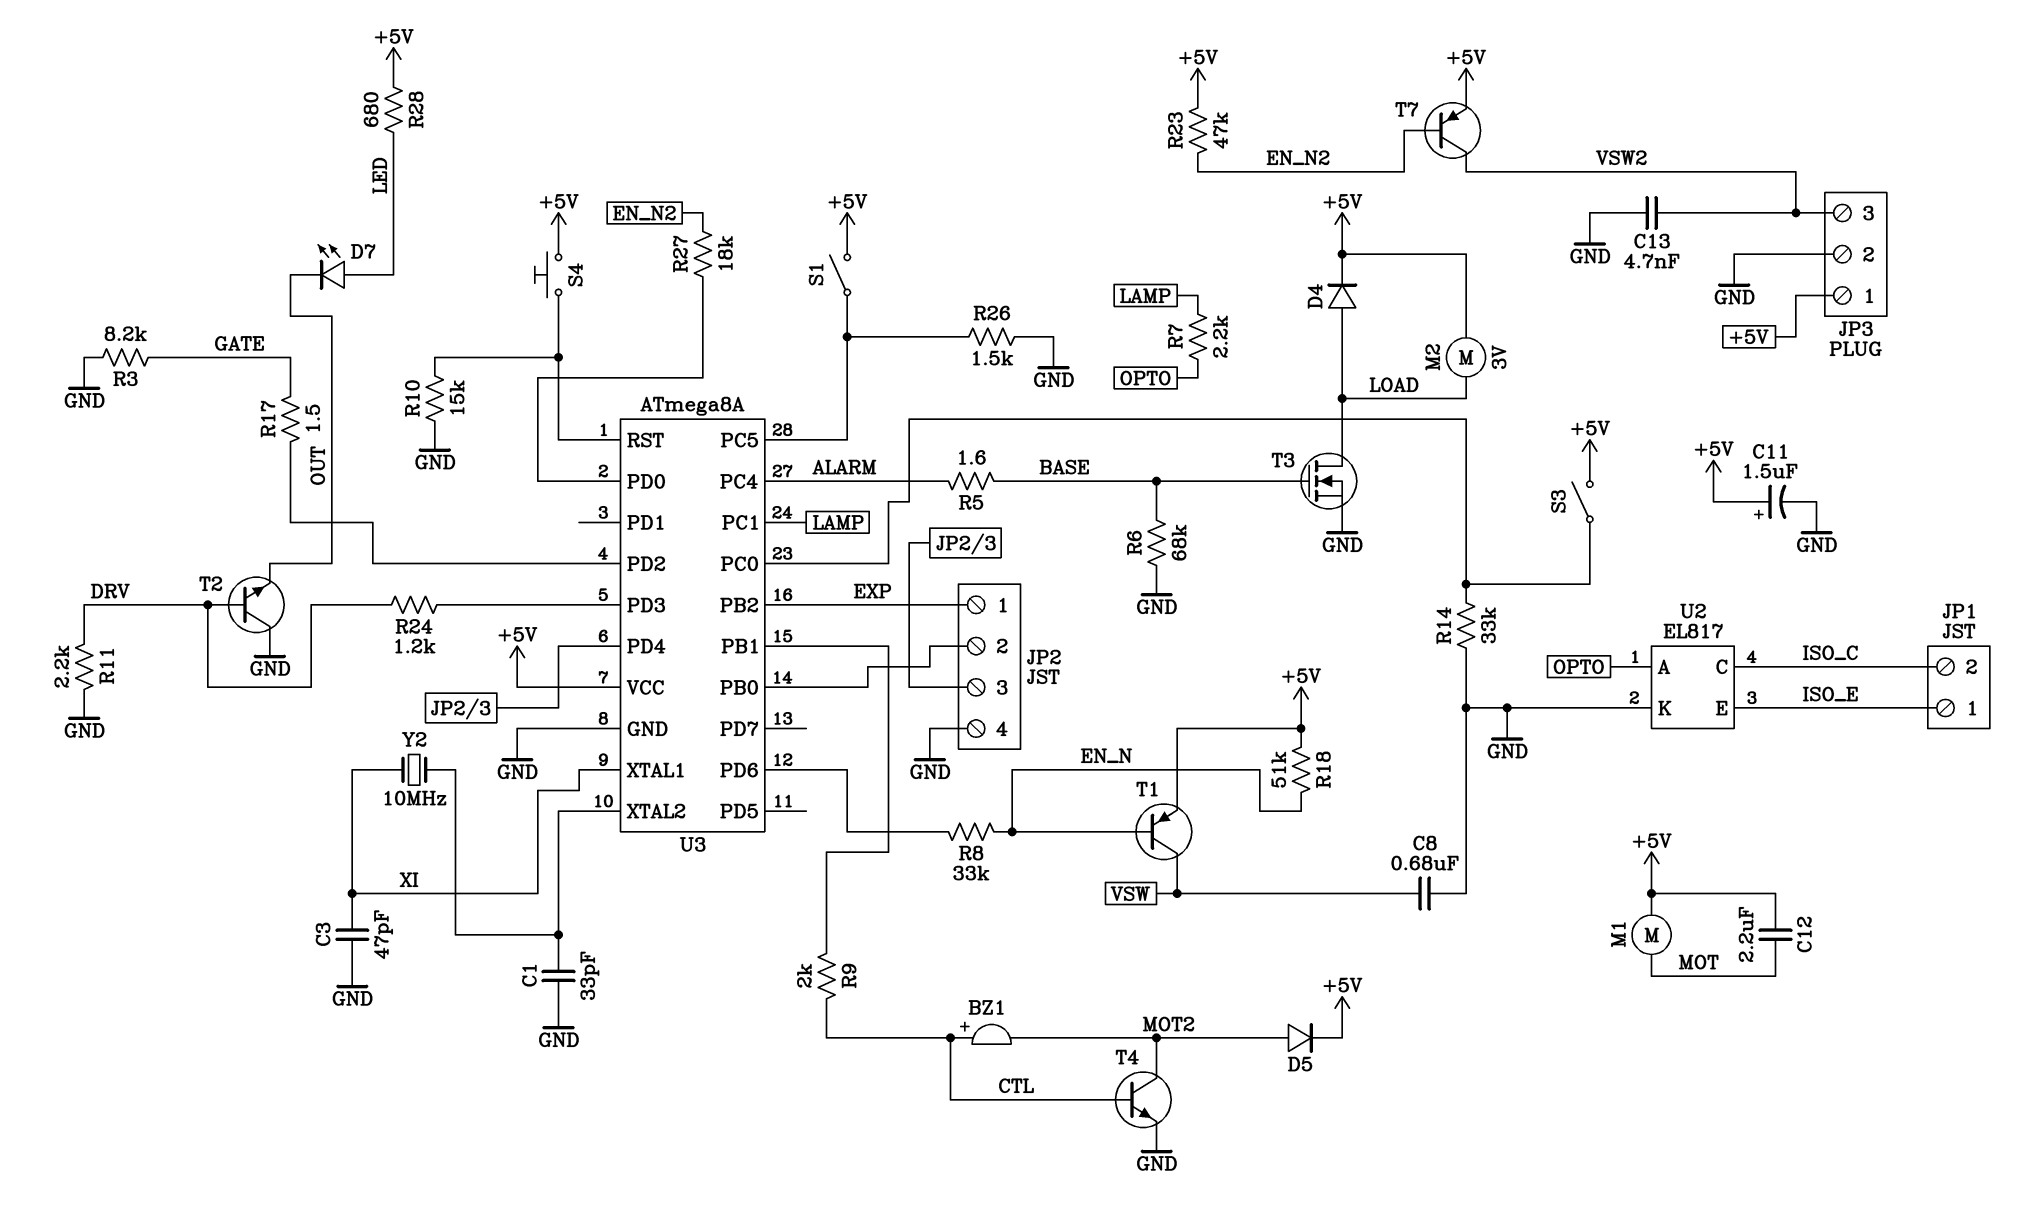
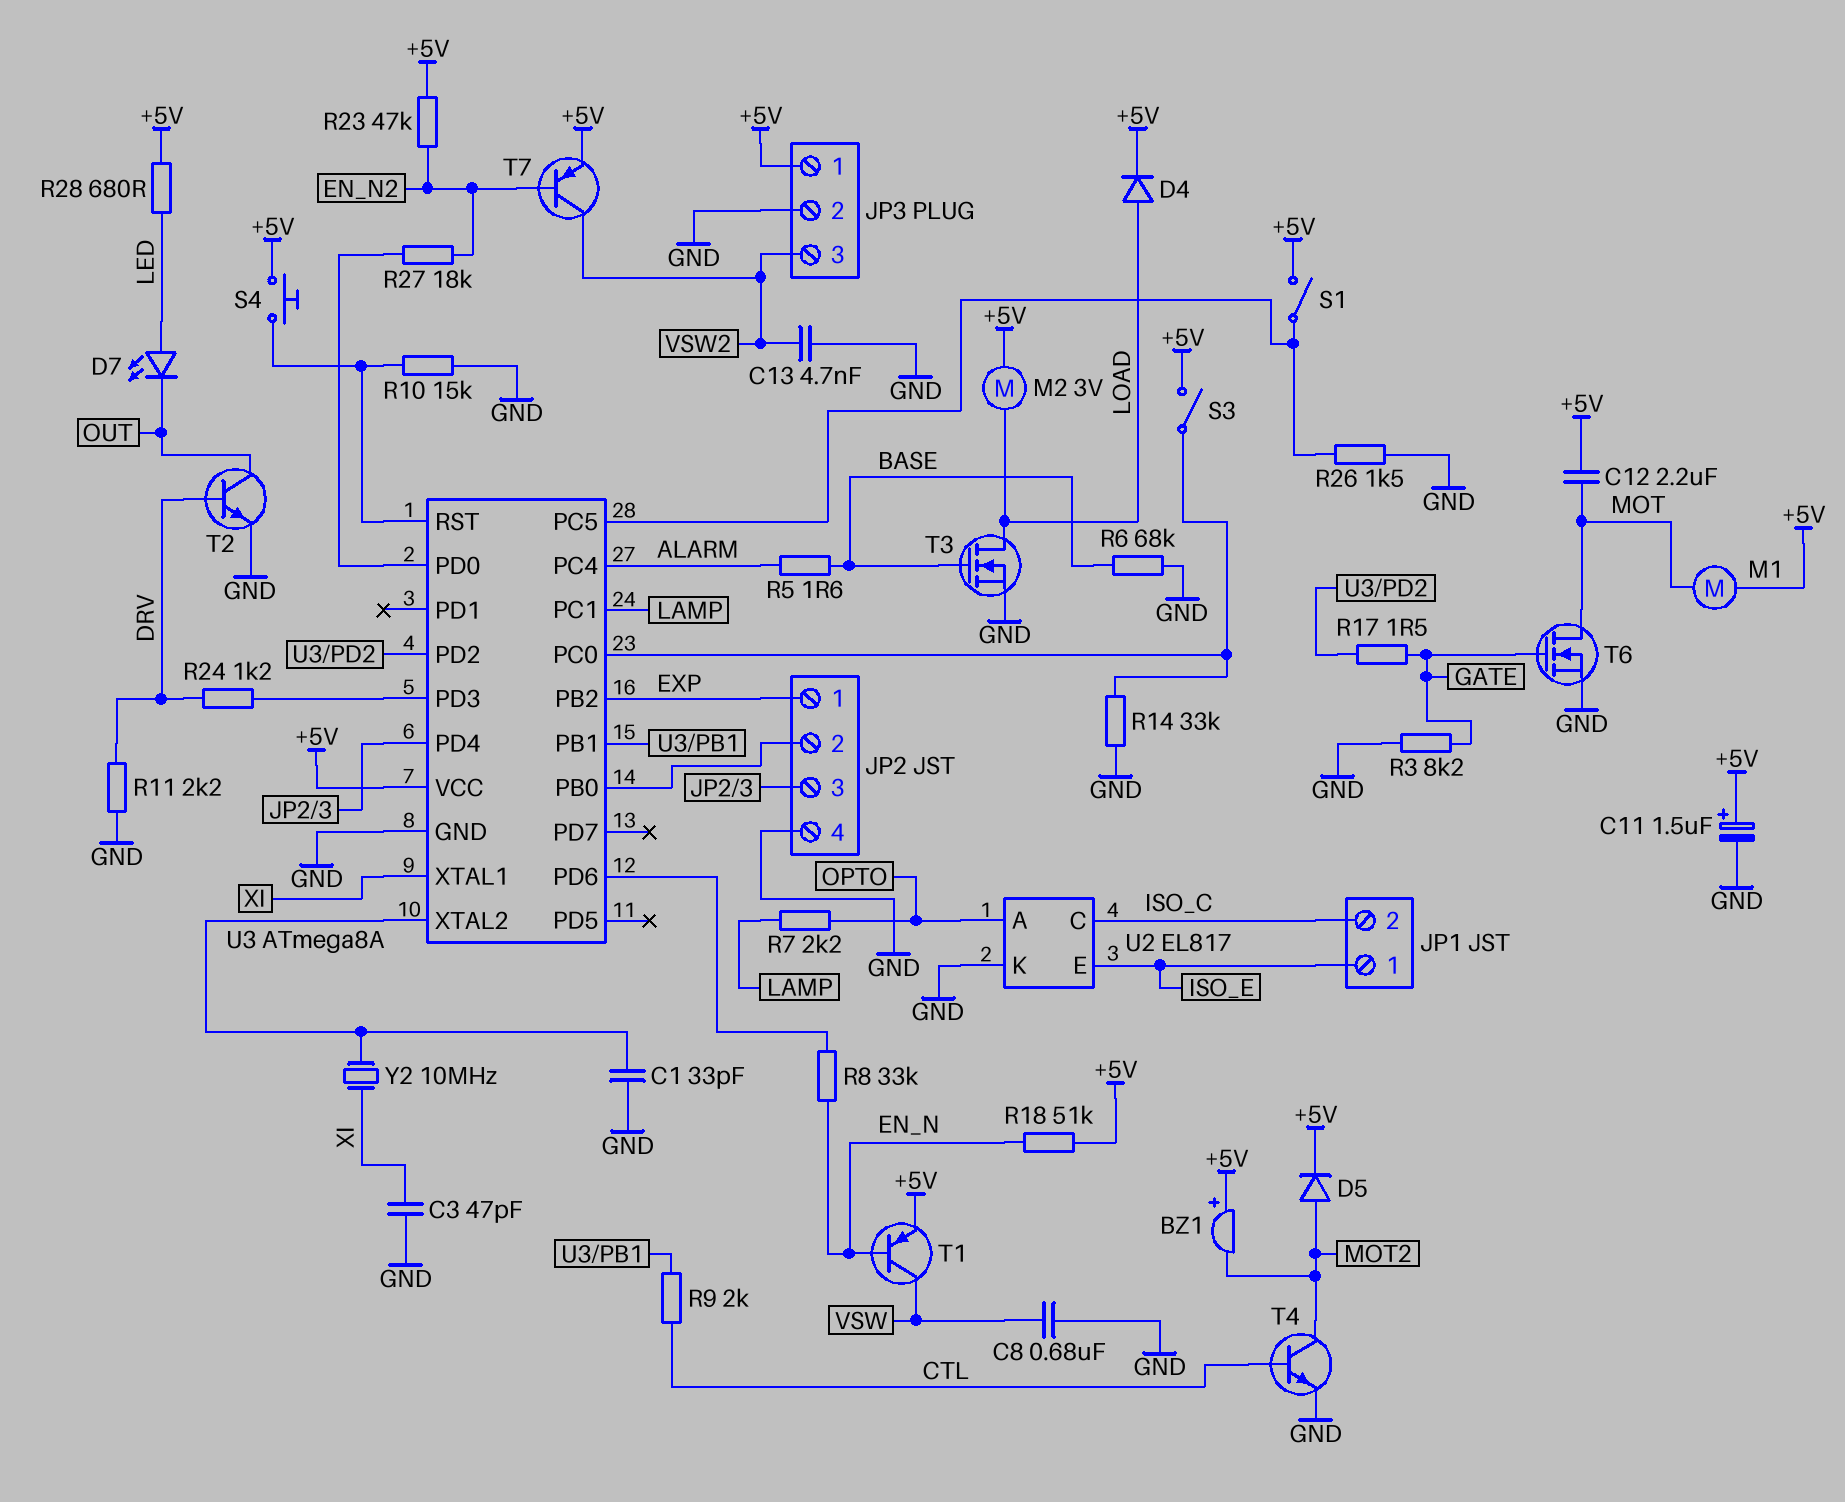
BZ1: buzzer (plus CTL, minus MOT2) -> buzzer (plus +5V, minus MOT2)
T2: NPN (B DRV, C GND, E OUT) -> NPN (B DRV, C OUT, E GND)
T6: none -> NMOS (G GATE, D MOT, S GND)

